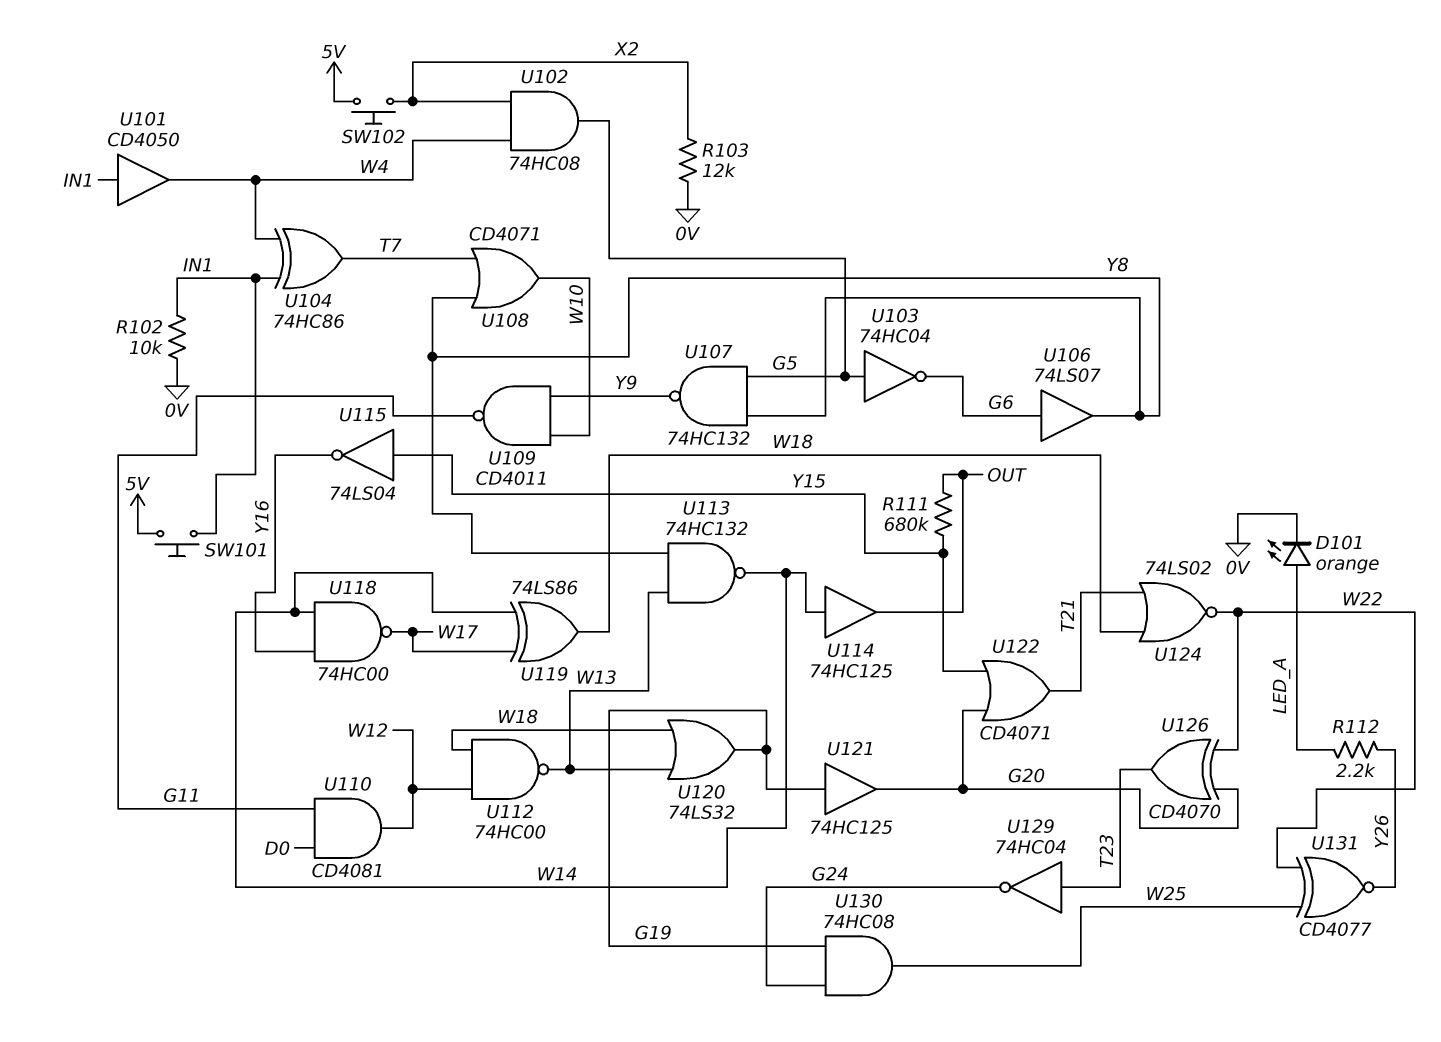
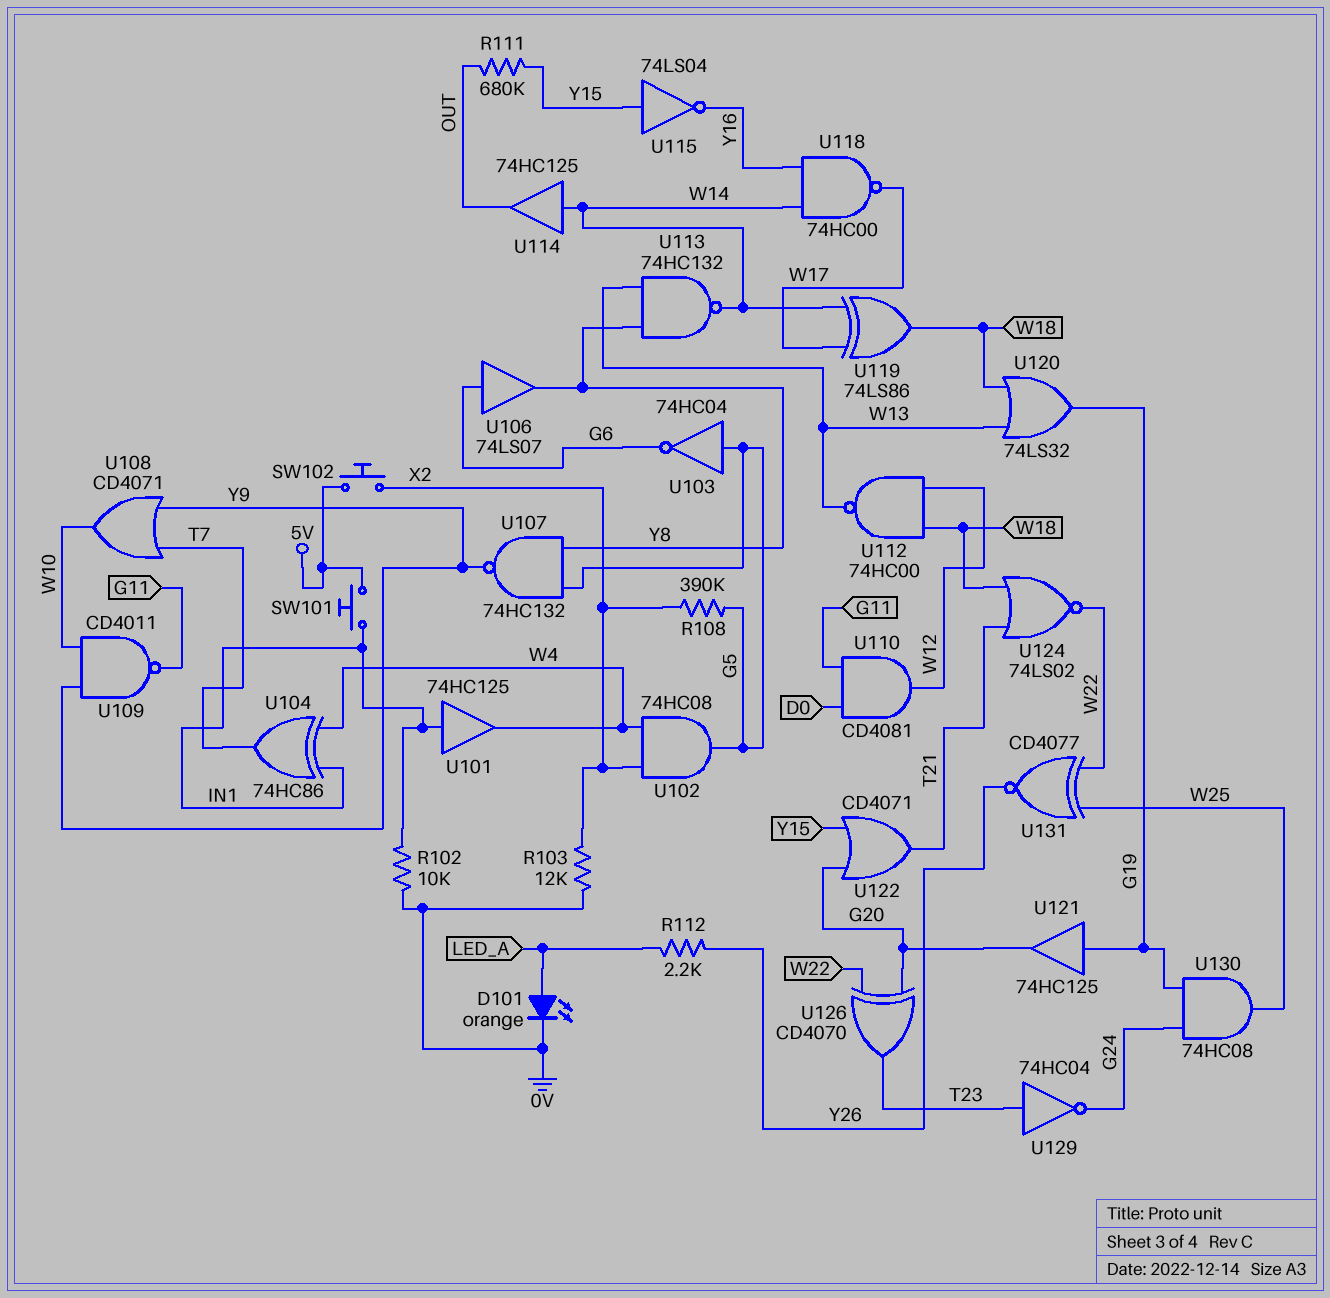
R108: none -> 390k (G5, X2)
U101: buffer CD4050 (in IN1, out W4) -> buffer 74HC125 (in IN1, out W4)
U108: OR CD4071 (in T7, in Y8, out W10) -> OR CD4071 (in T7, in Y9, out W10)

